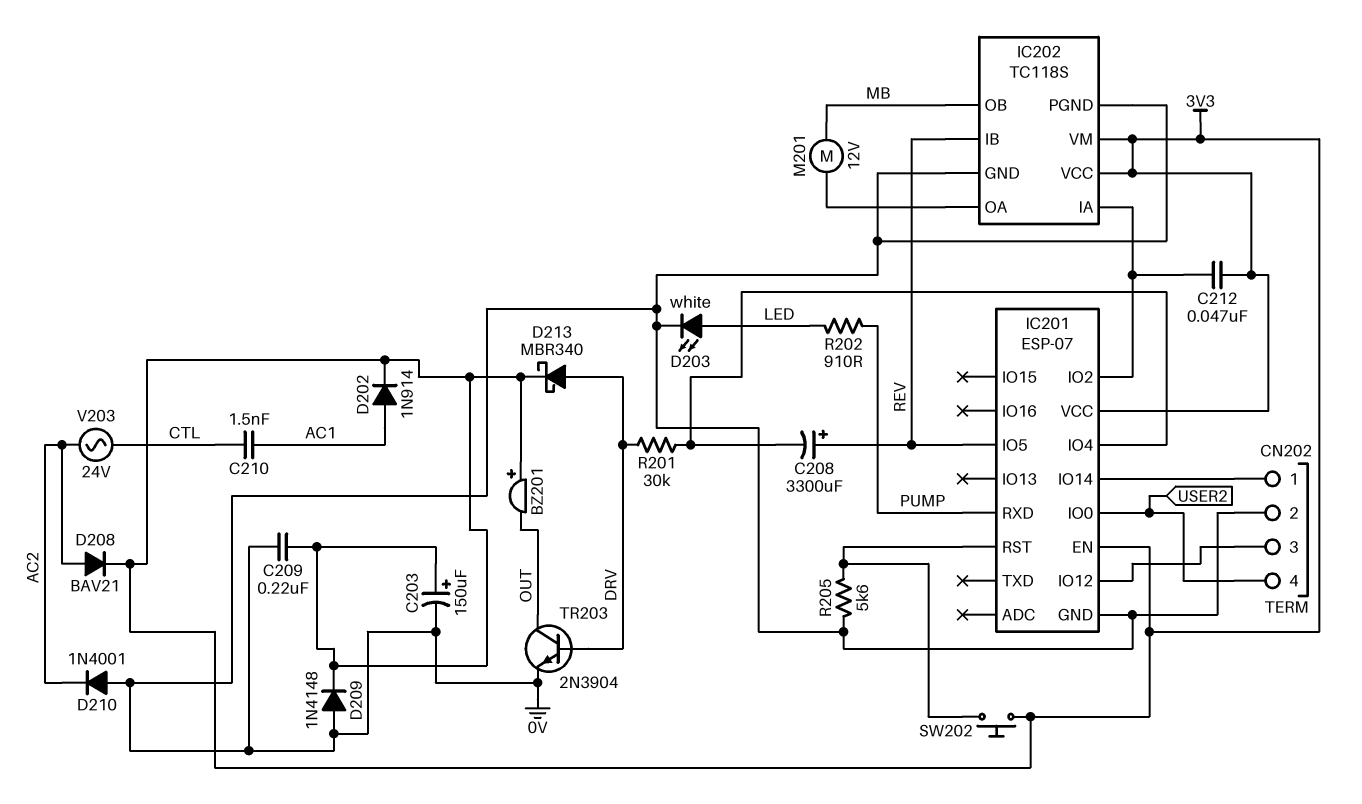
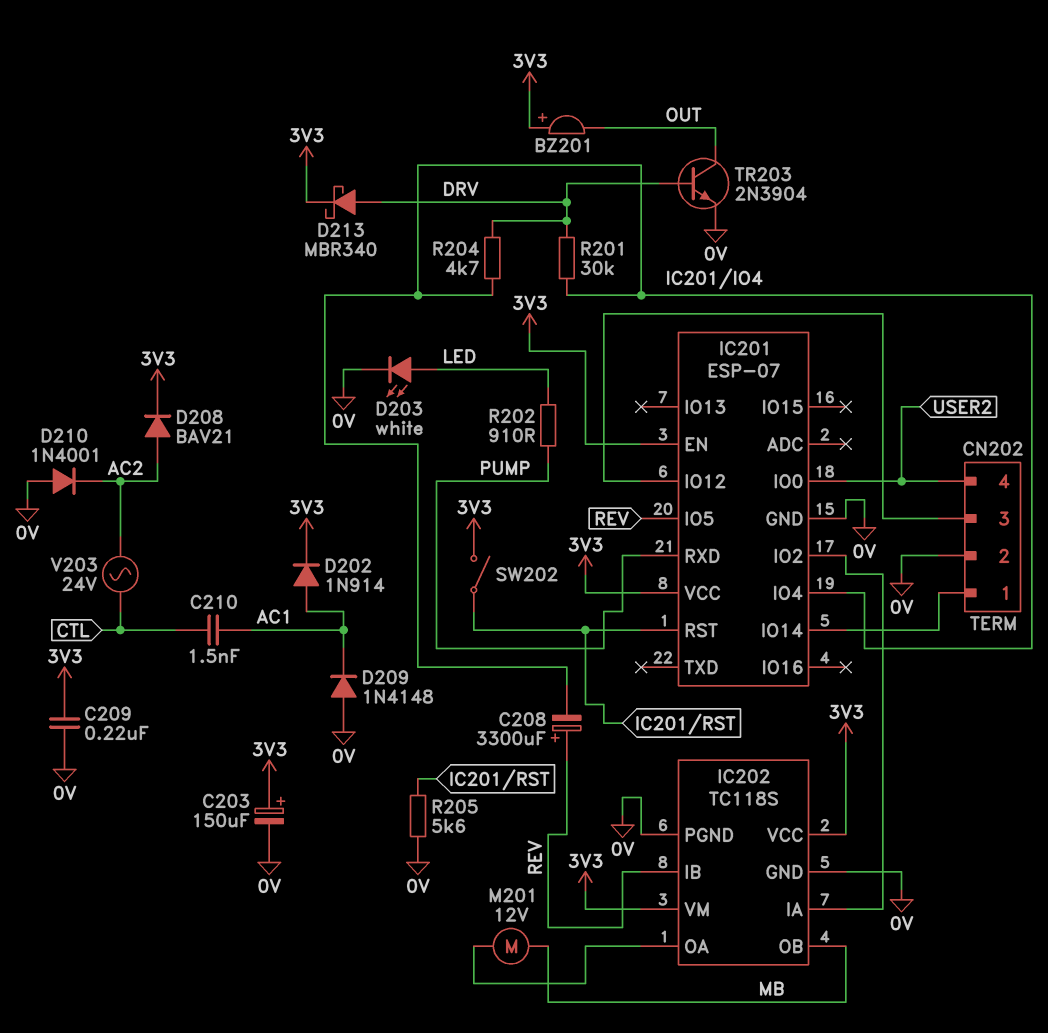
C212: 47nF (3V3, IC201/IO2) -> none
D209: diode 1N4148 (A 0V, K 3V3) -> diode 1N4148 (A 0V, K AC1)
R204: none -> 4.7k (DRV, IC201/IO4)
SW202: button (3V3, IC201/RST) -> switch (3V3, IC201/RST)

